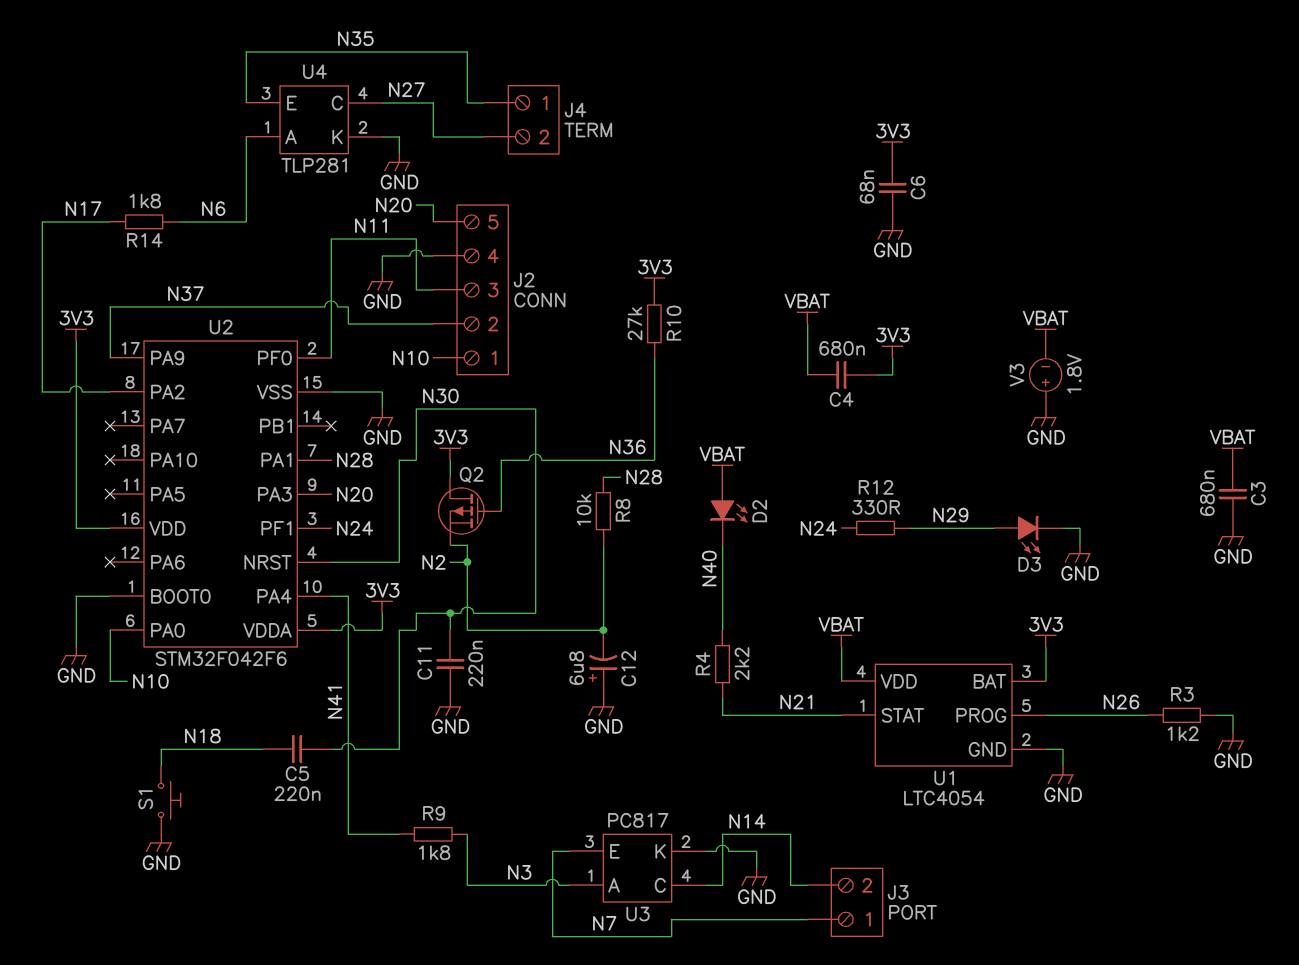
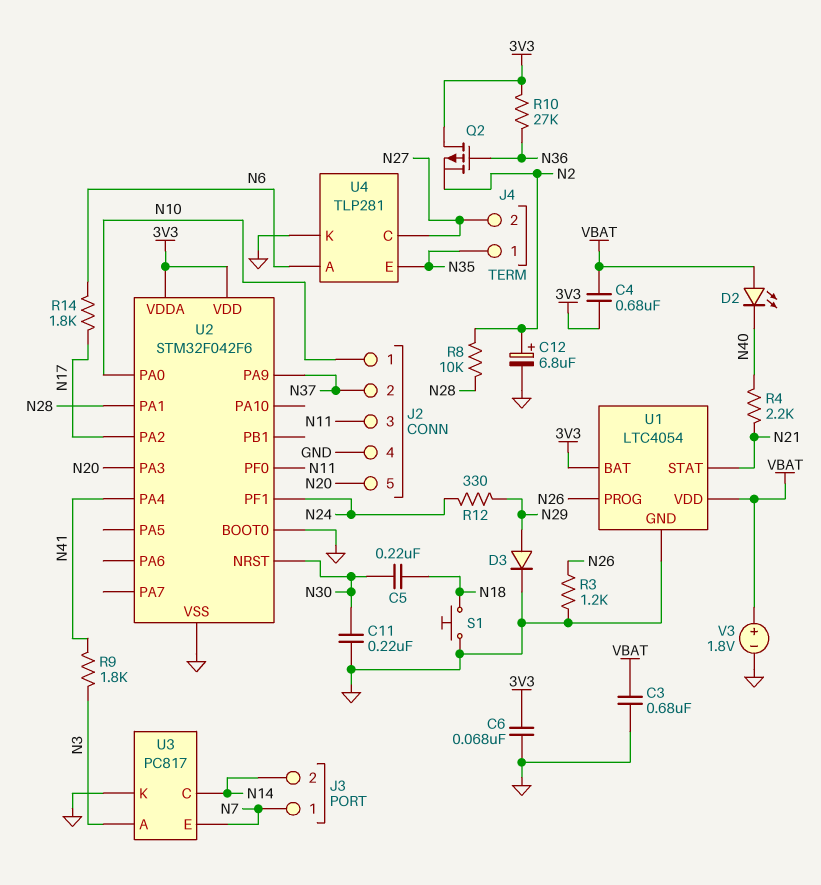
C12: 6.8uF (plus GND, minus N2) -> 6.8uF (plus N2, minus GND)
D3: LED (A N29, K GND) -> diode (A N29, K GND)
V3: 1.8V (plus GND, minus VBAT) -> 1.8V (plus VBAT, minus GND)

